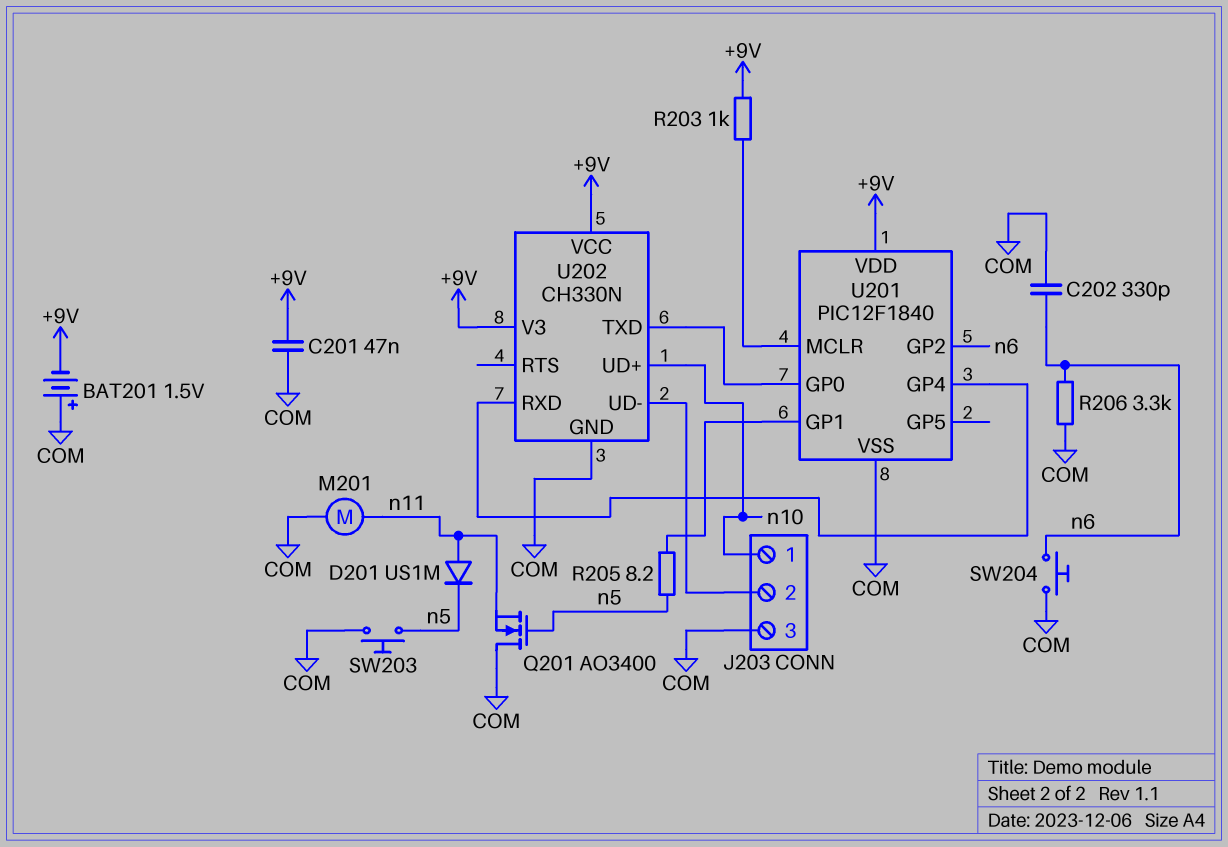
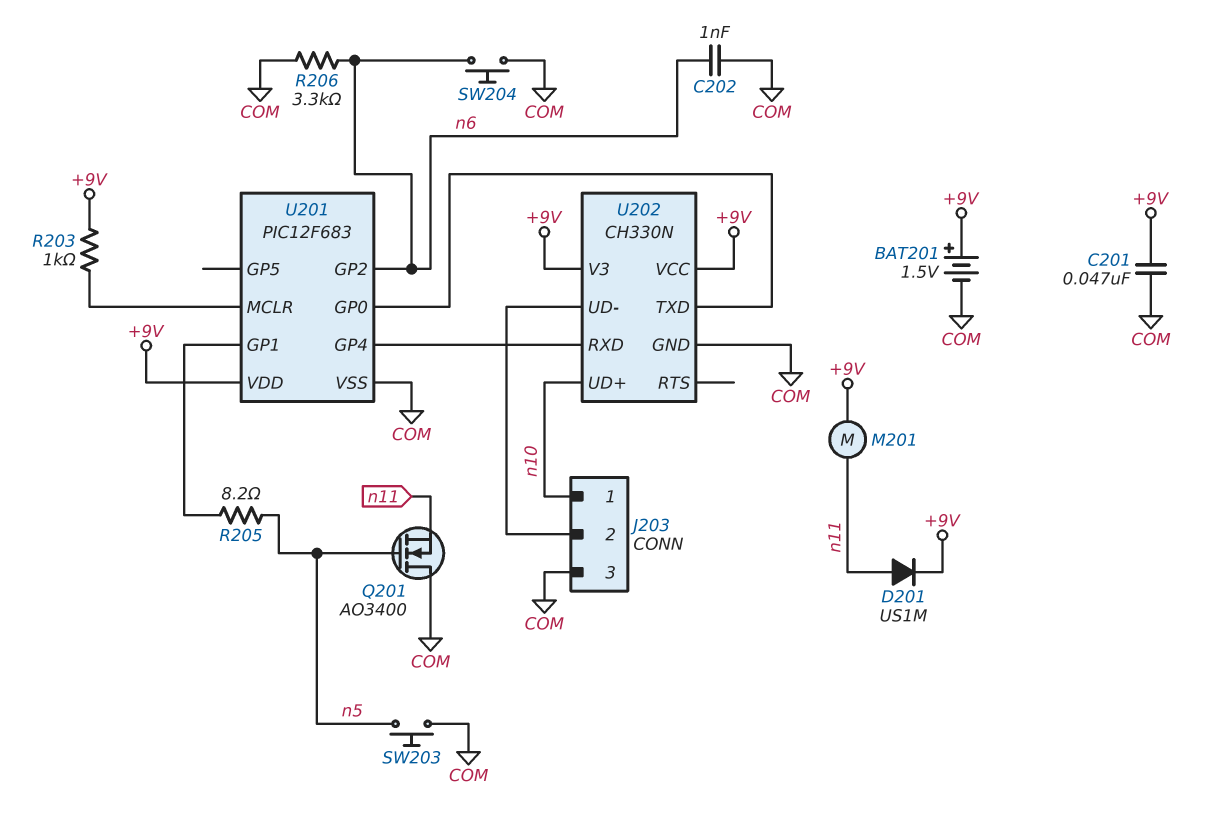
BAT201: 1.5V (plus COM, minus +9V) -> 1.5V (plus +9V, minus COM)
C202: 330pF (COM, n6) -> 1nF (COM, n6)
D201: diode US1M (A n11, K n5) -> diode US1M (A n11, K +9V)
M201: motor (COM, n11) -> motor (+9V, n11)
U201: PIC12F1840 -> PIC12F683

